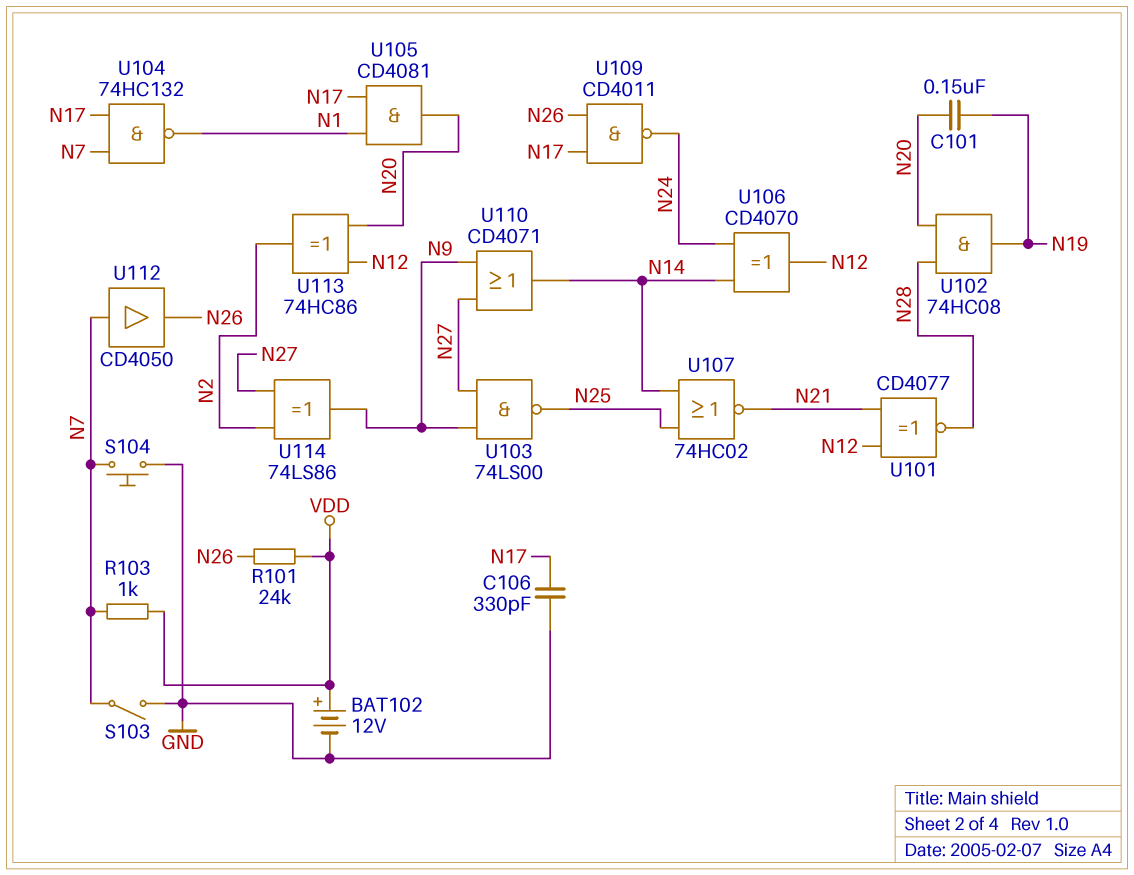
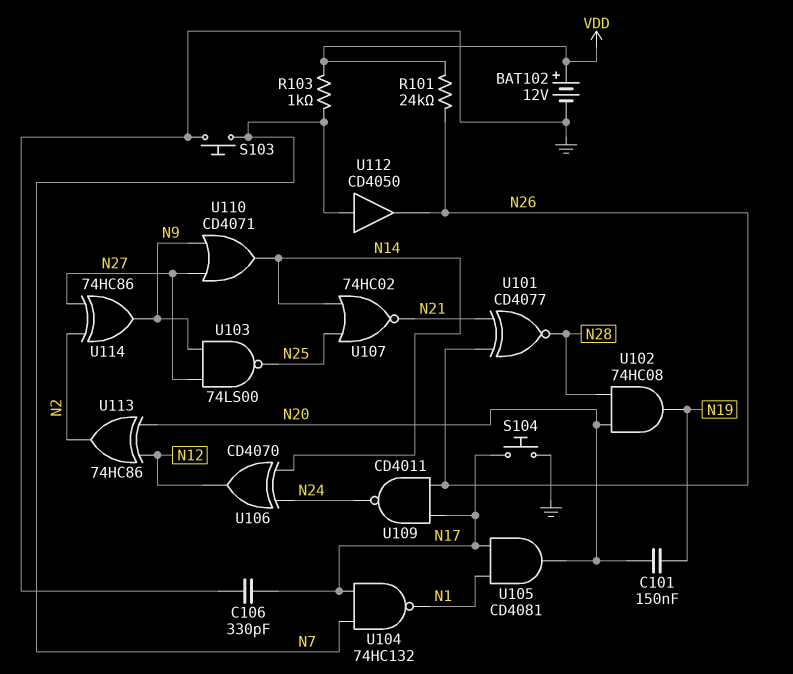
S103: switch (GND, N7) -> button (GND, N7)
S104: button (GND, N7) -> button (GND, N17)
U101: XNOR CD4077 (in N12, in N21, out N28) -> XNOR CD4077 (in N21, in N26, out N28)
U114: XOR 74LS86 (in N2, in N27, out N9) -> XOR 74HC86 (in N2, in N27, out N9)

